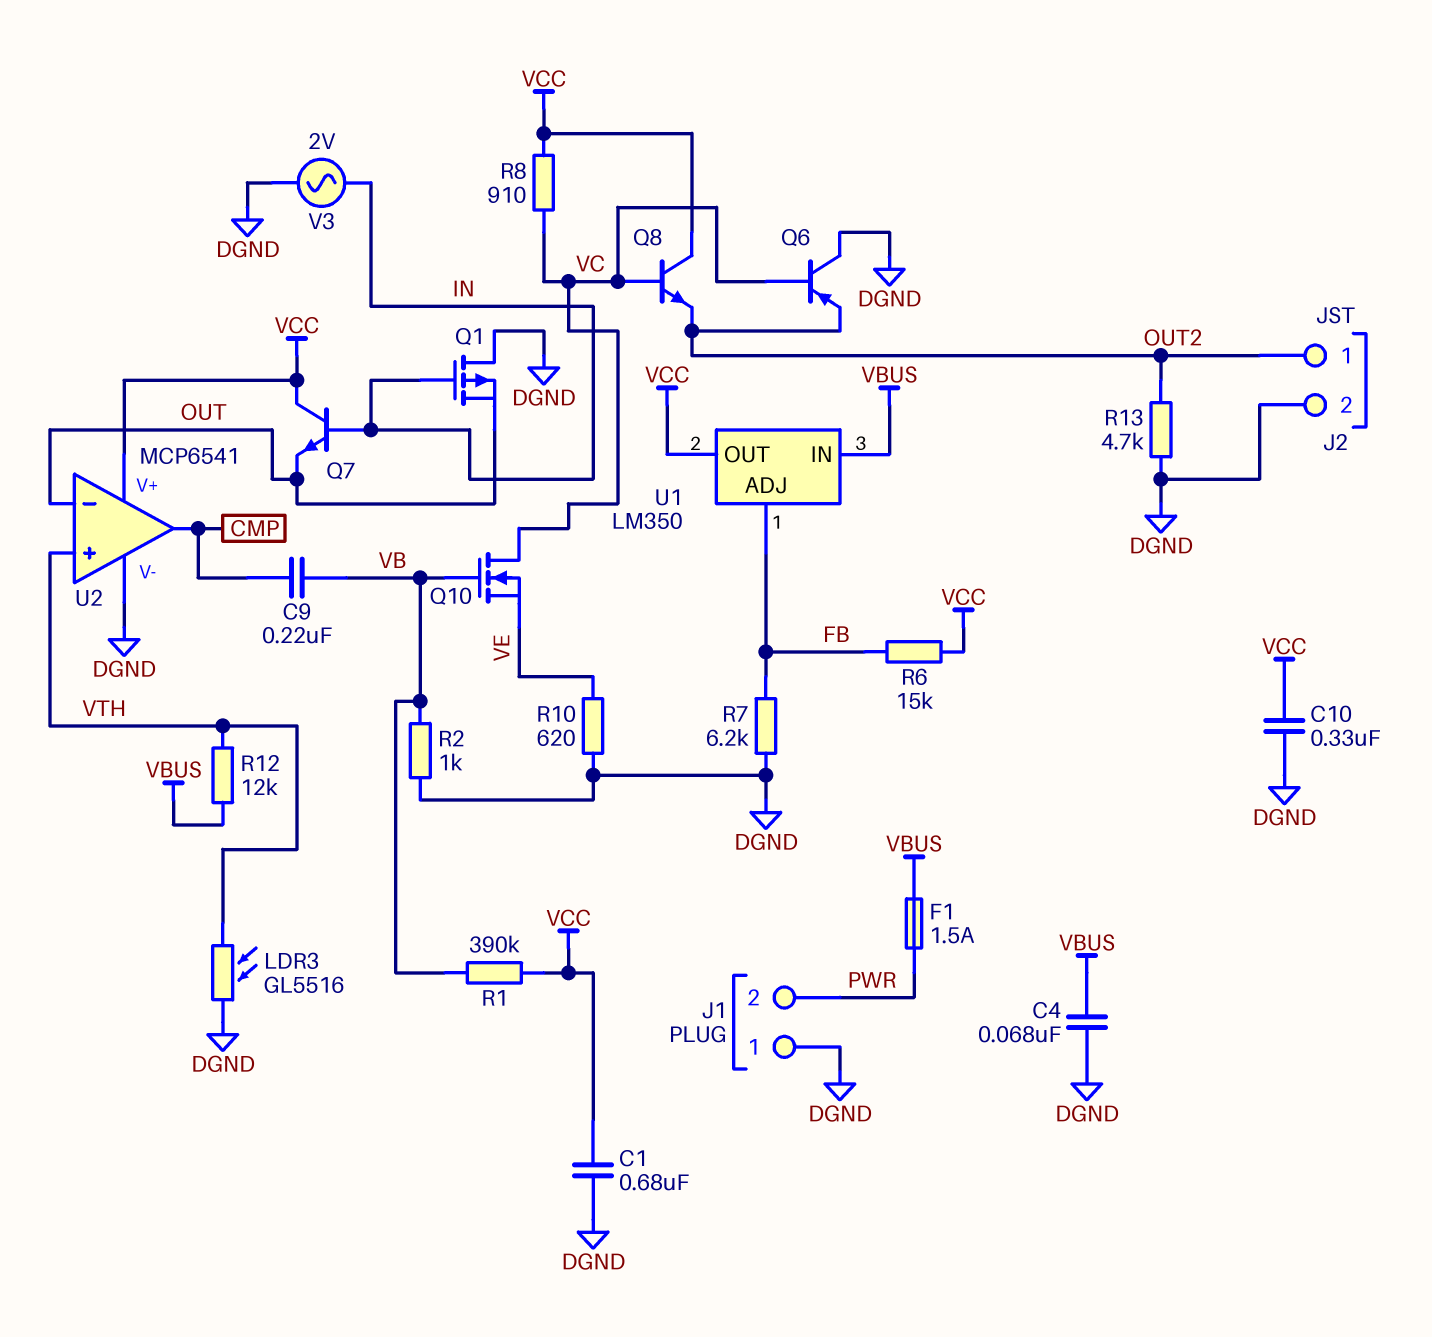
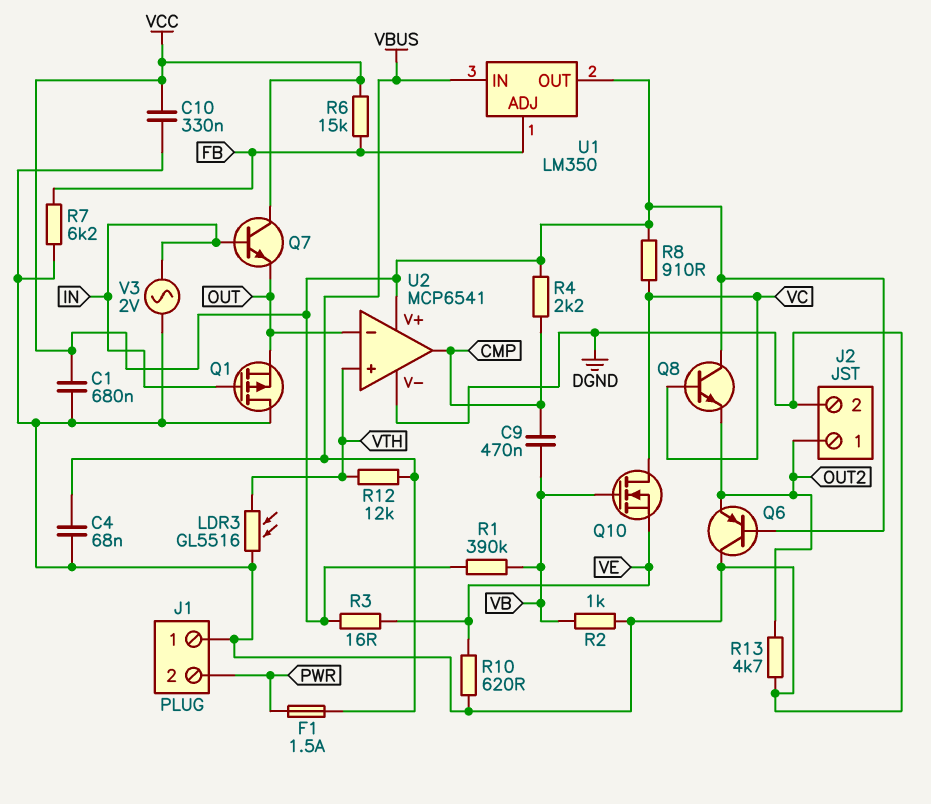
C9: 220nF (CMP, VB) -> 470nF (CMP, VB)
Q6: PNP (B VC, C DGND, E OUT2) -> PNP (B VCC, C DGND, E OUT2)
R3: none -> 16 (VCC, VE)
R4: none -> 2.2k (CMP, VCC)

